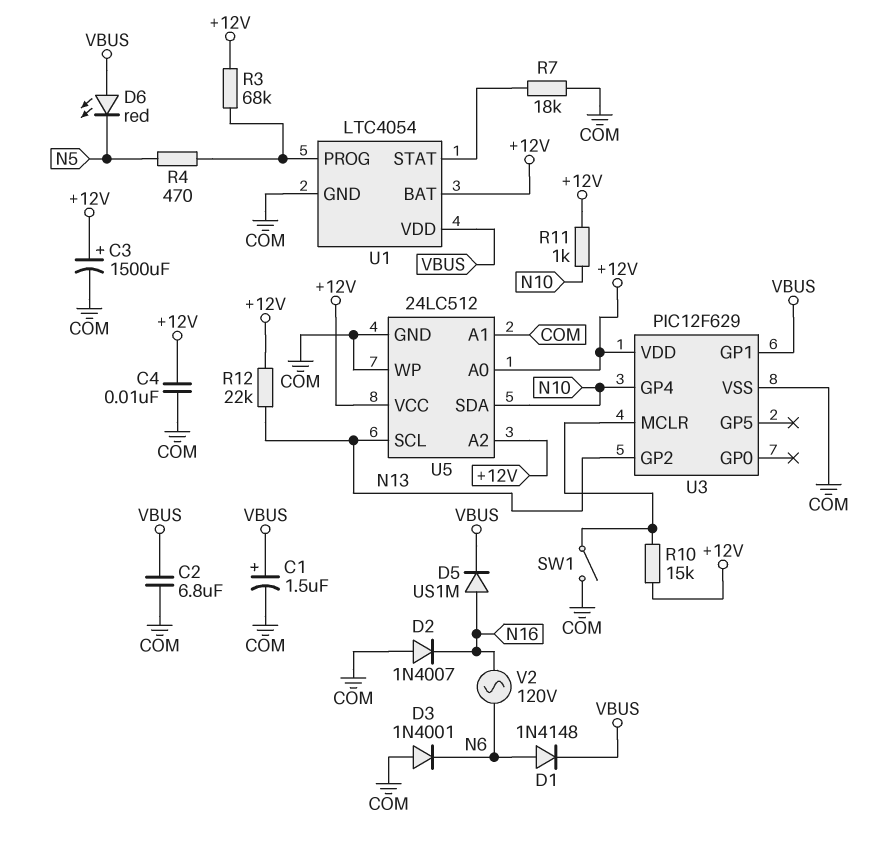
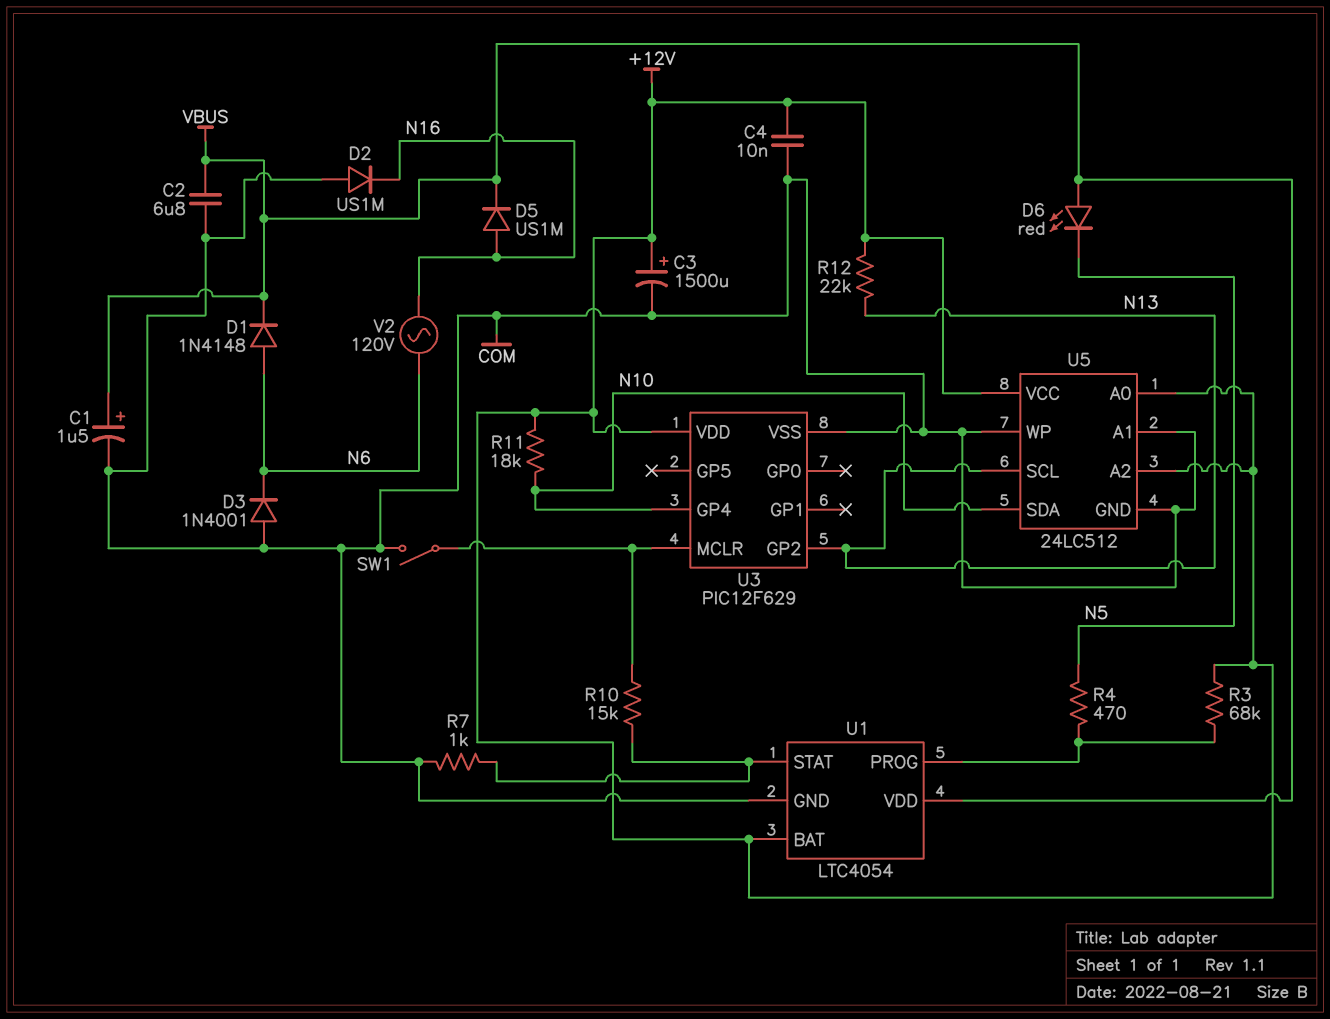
D2: diode 1N4007 (A COM, K N16) -> diode US1M (A COM, K N16)
R7: 18k (COM, U1/STAT) -> 1k (COM, U1/STAT)
R10: 15k (+12V, U3/MCLR) -> 15k (U1/STAT, U3/MCLR)
R11: 1k (+12V, N10) -> 18k (+12V, N10)
U3 pin GP1: VBUS -> none

